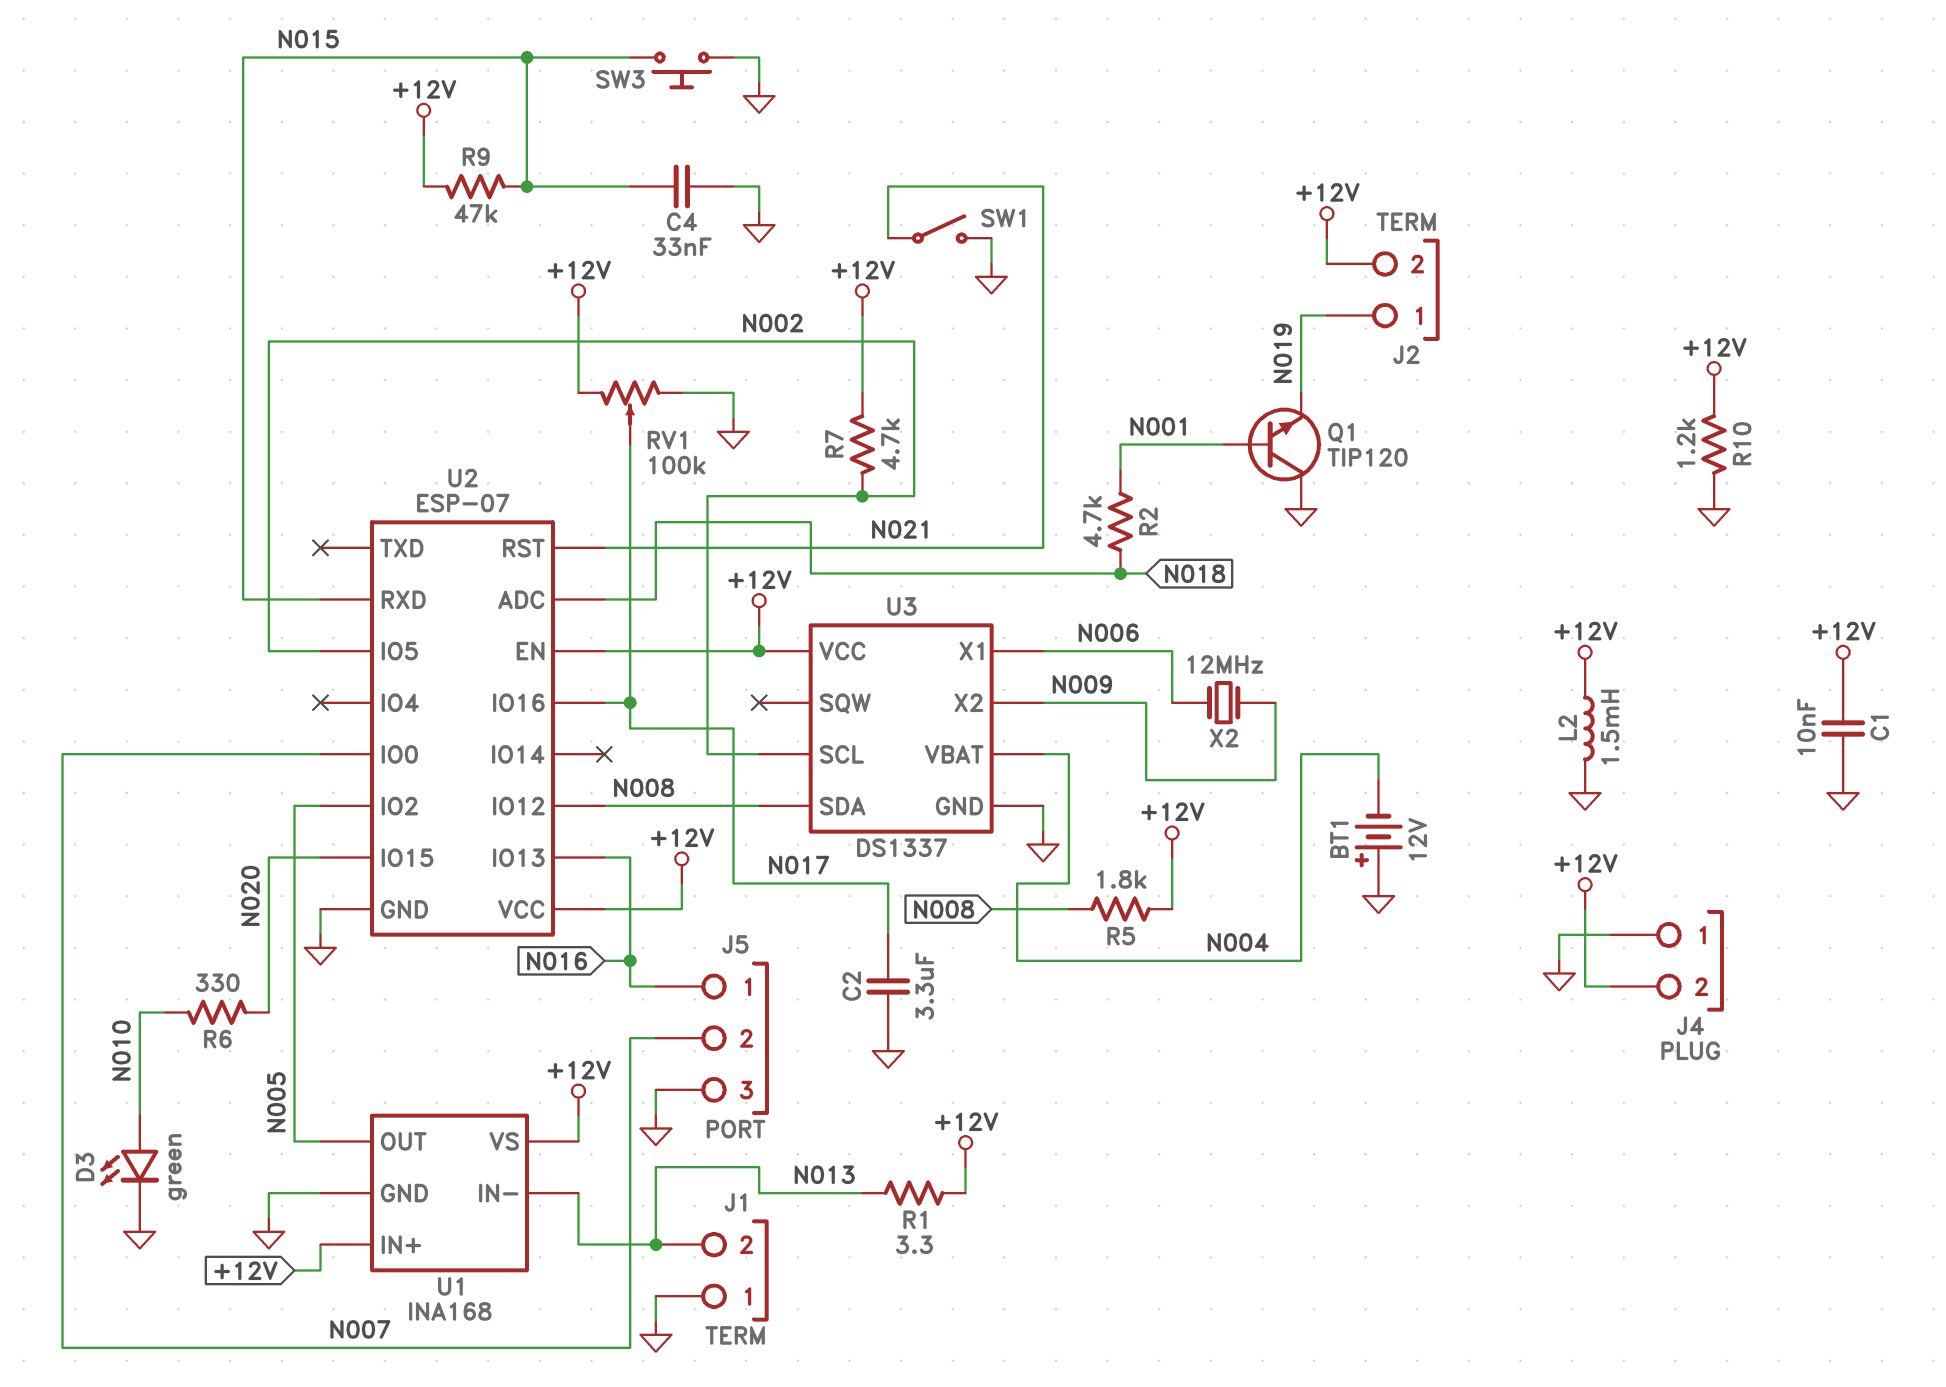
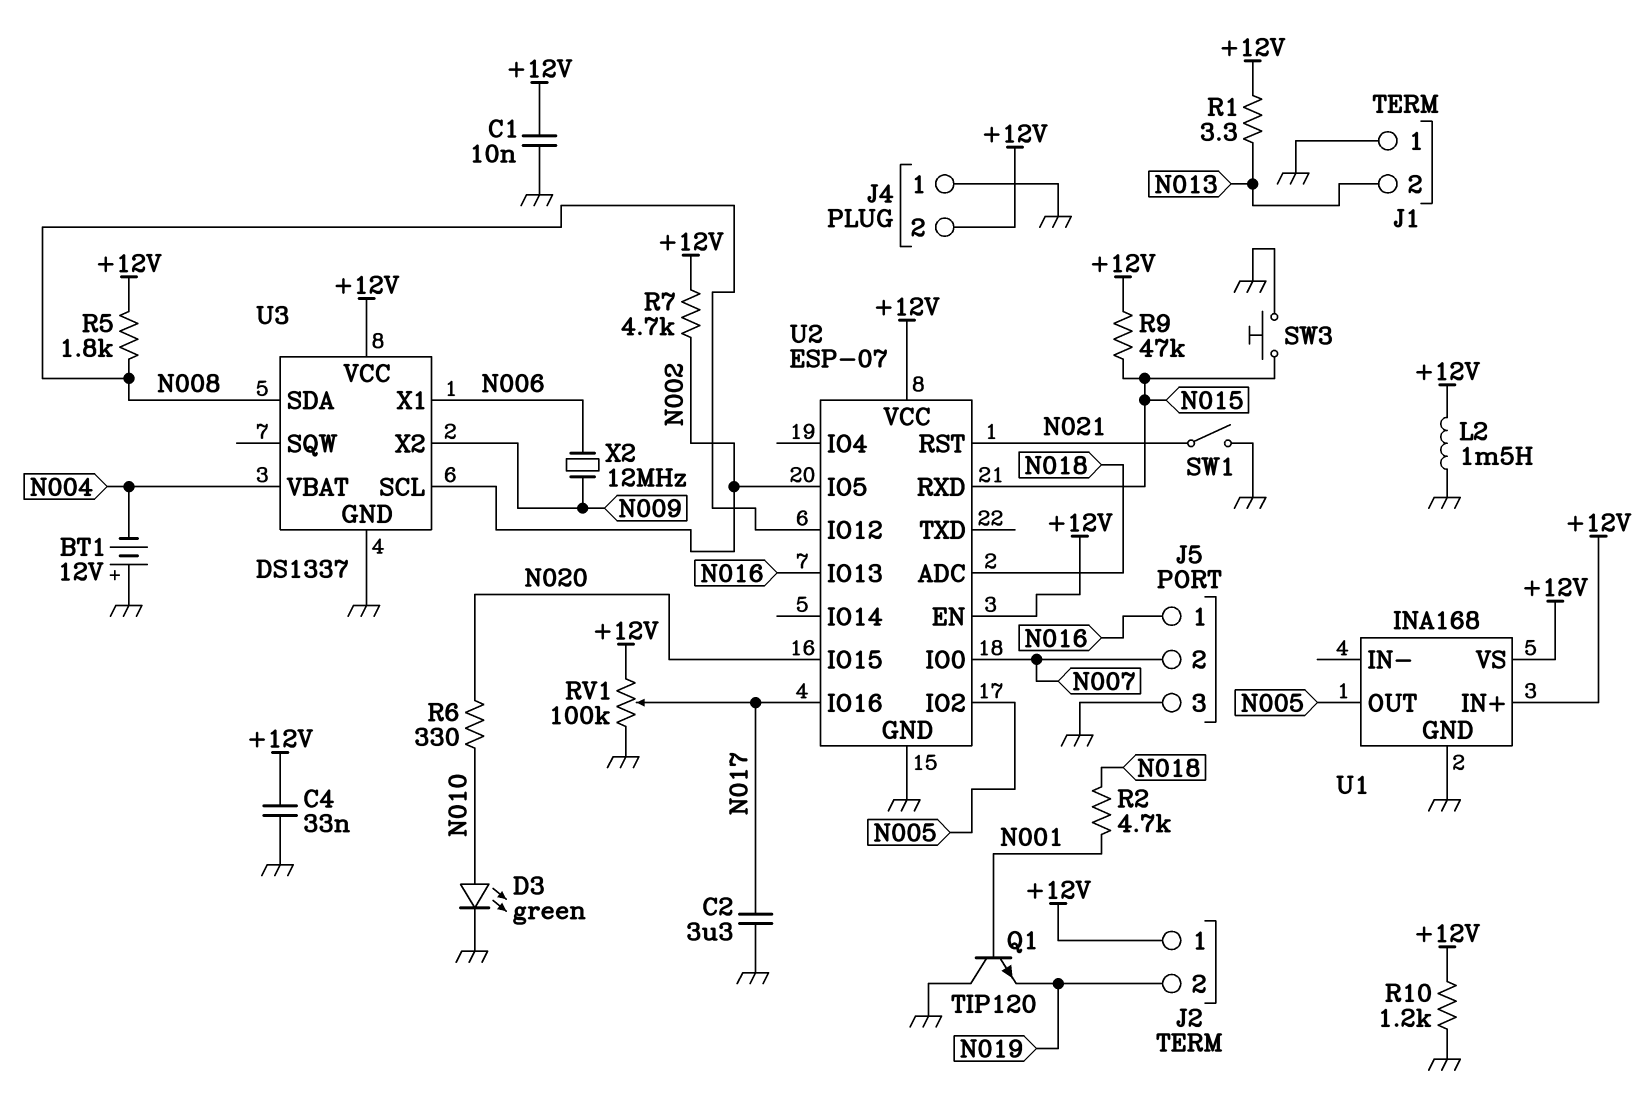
C4: 33nF (GND, N015) -> 33nF (+12V, GND)
J2 pin 1: N019 -> +12V
J2 pin 2: +12V -> N019
U1 pin IN-: N013 -> none

